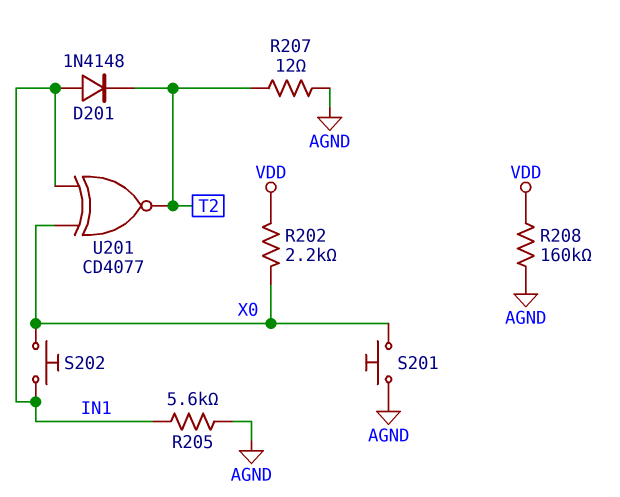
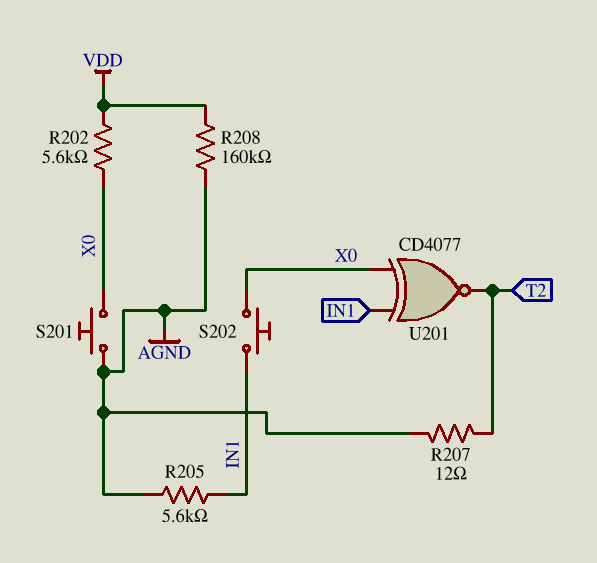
D201: diode 1N4148 (A IN1, K T2) -> none
R202: 2.2k (VDD, X0) -> 5.6k (VDD, X0)

